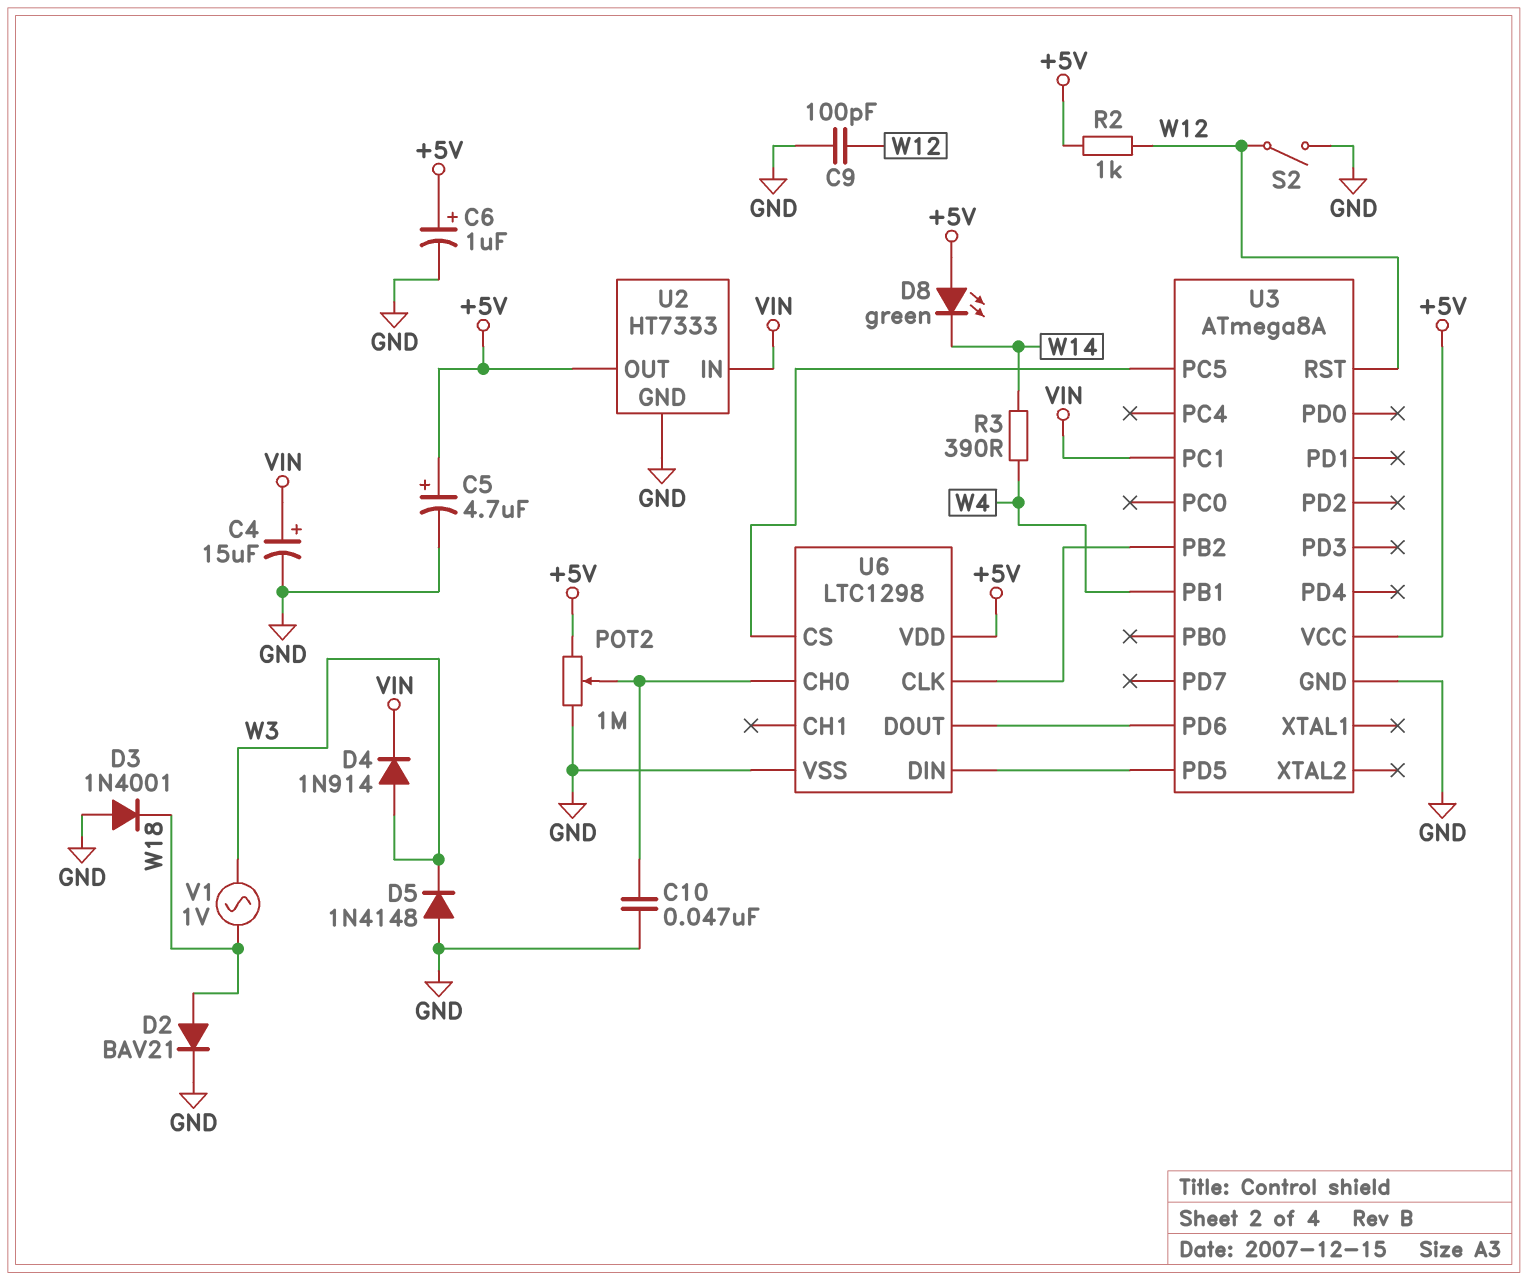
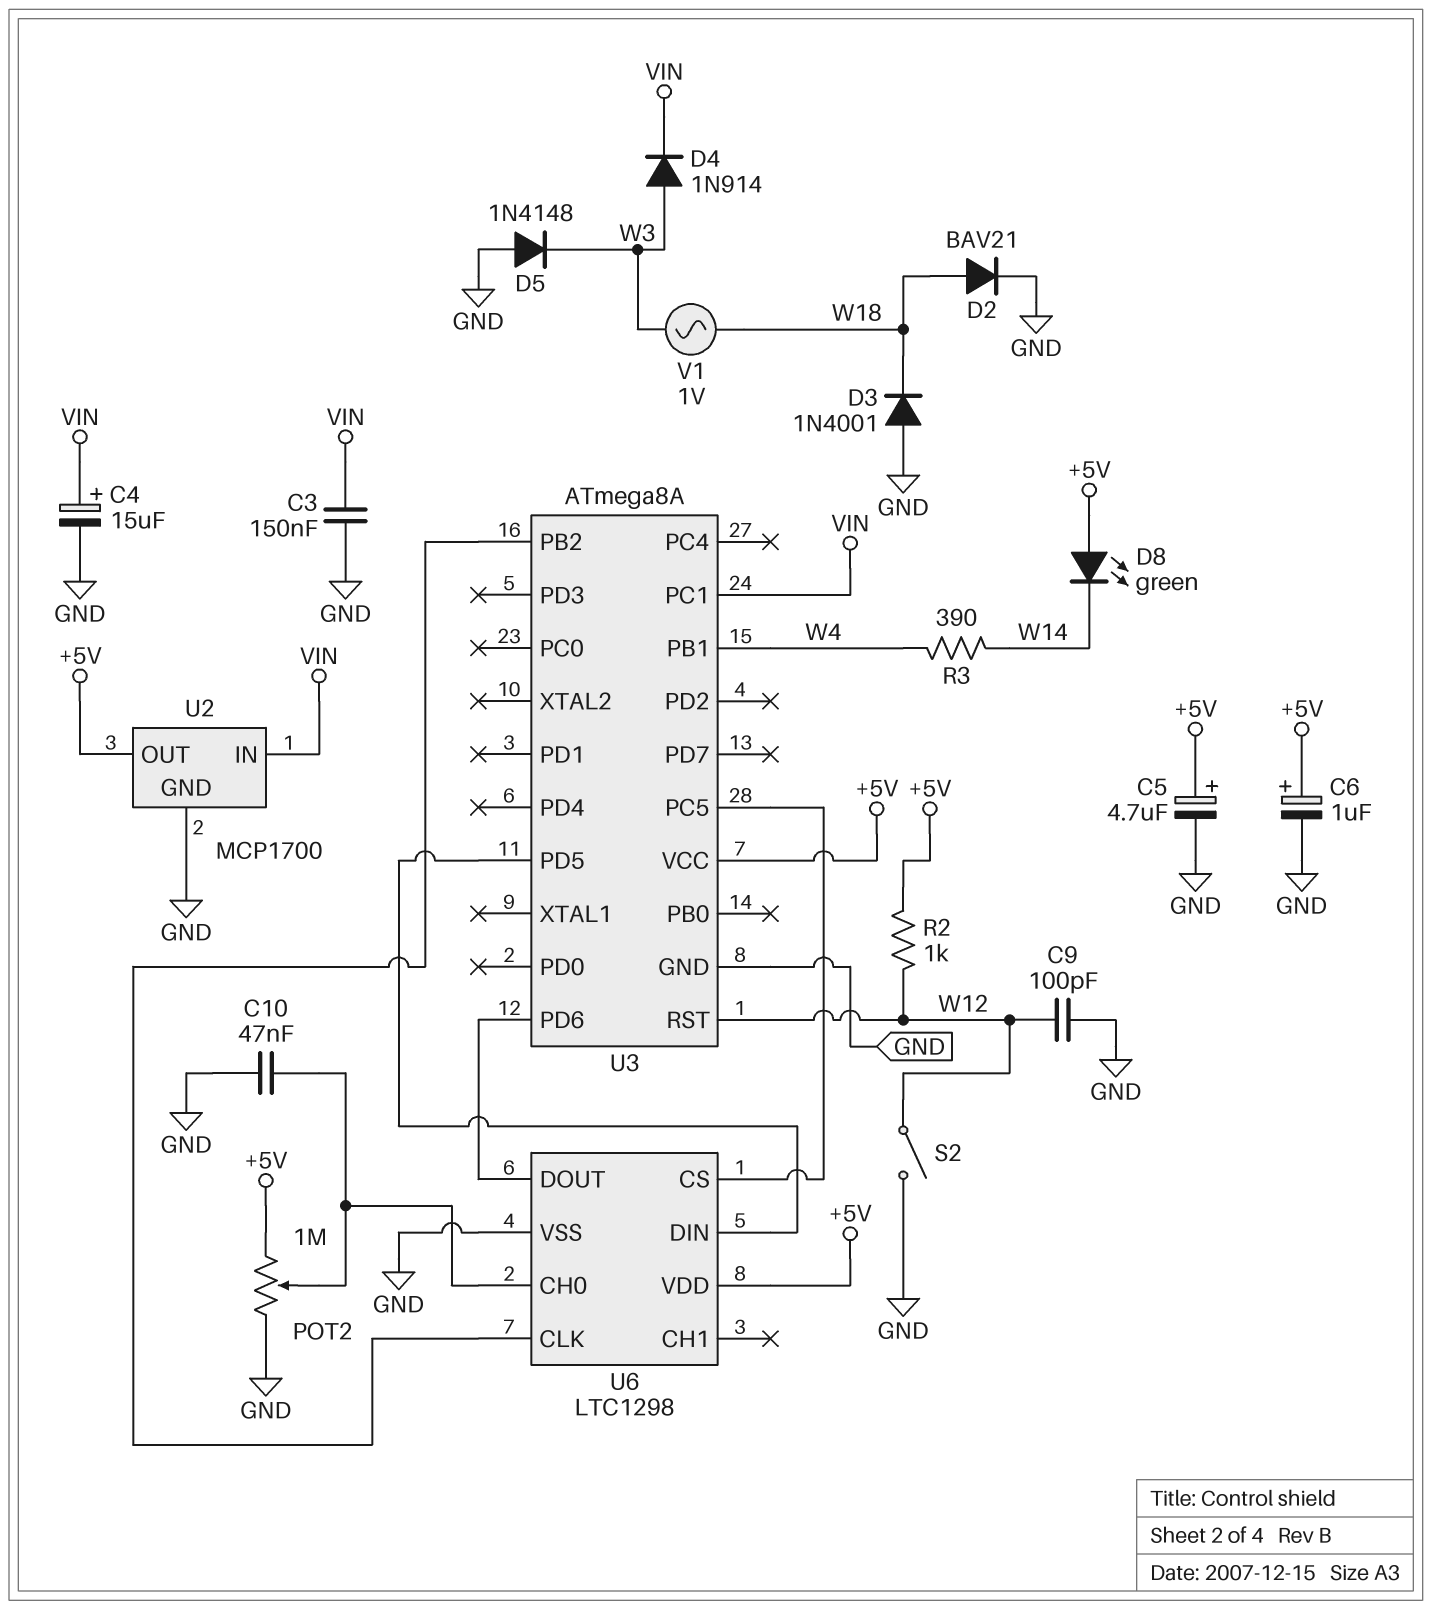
C3: none -> 150nF (GND, VIN)
U2: HT7333 -> MCP1700

